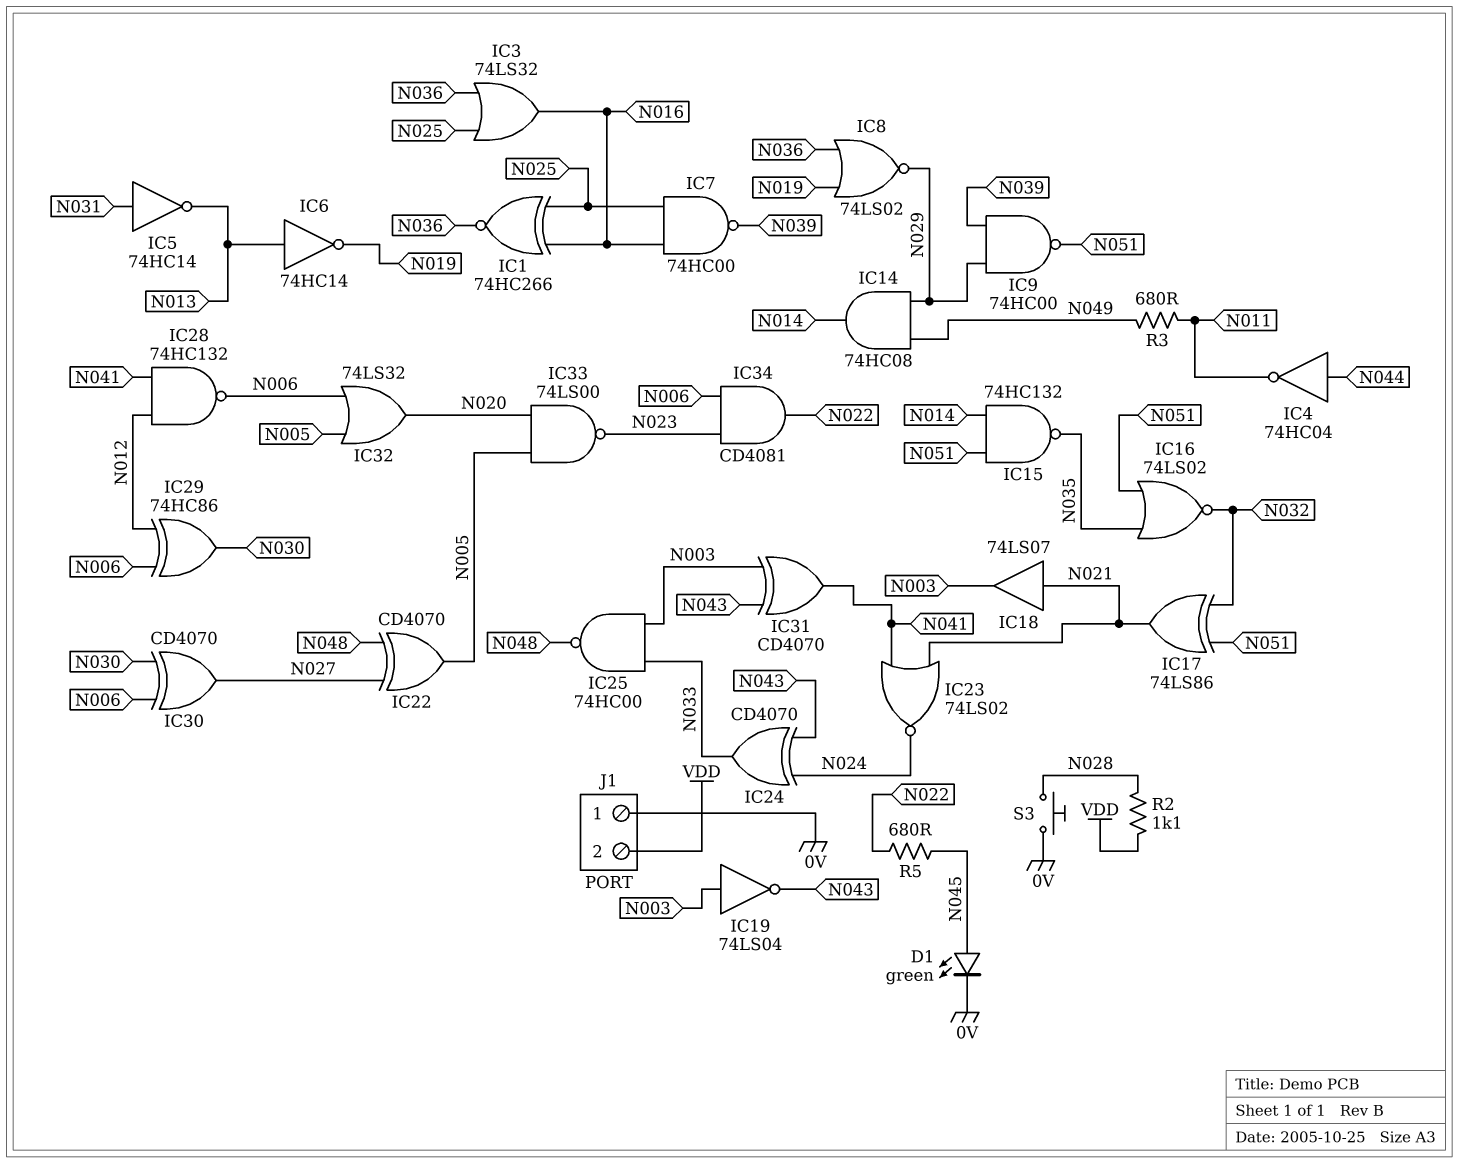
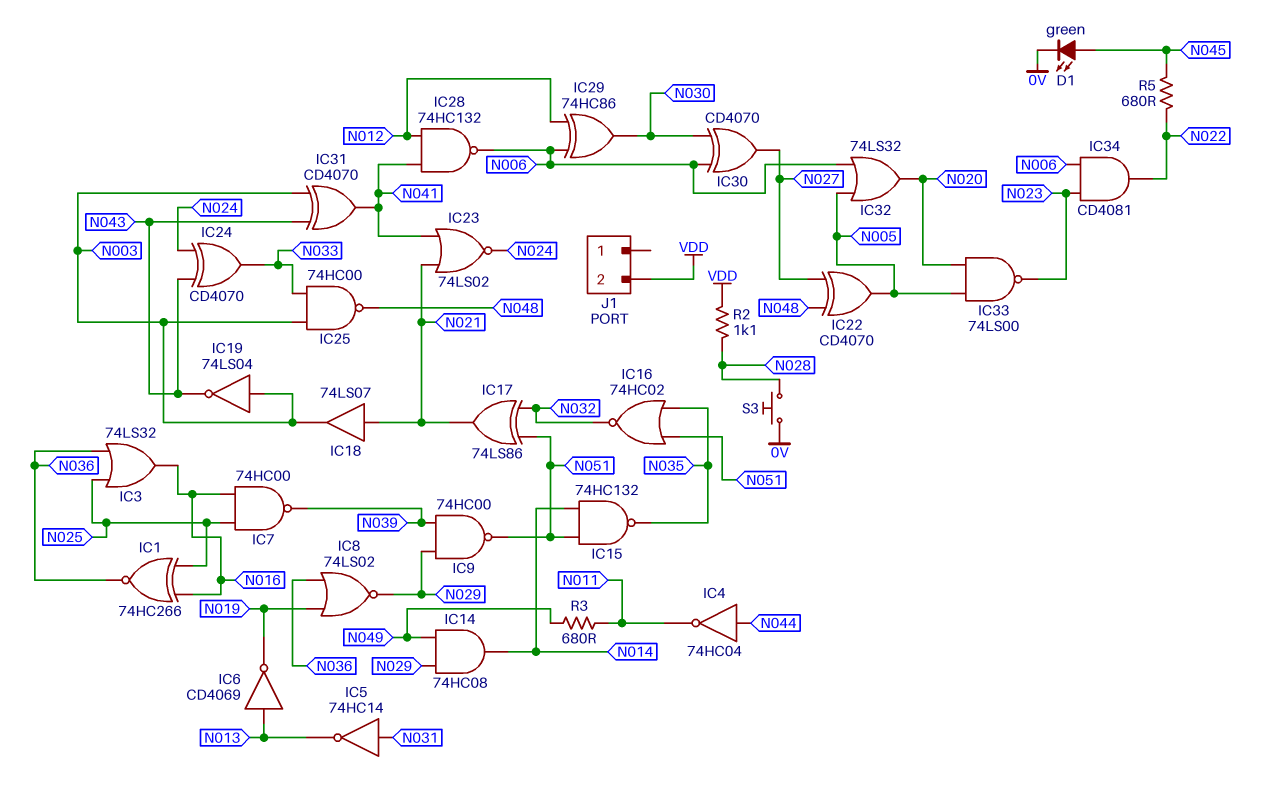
IC6: NOT 74HC14 (in N013, out N019) -> NOT CD4069 (in N013, out N019)
IC16: NOR 74LS02 (in N035, in N051, out N032) -> NOR 74HC02 (in N035, in N051, out N032)
J1 pin 1: 0V -> none

